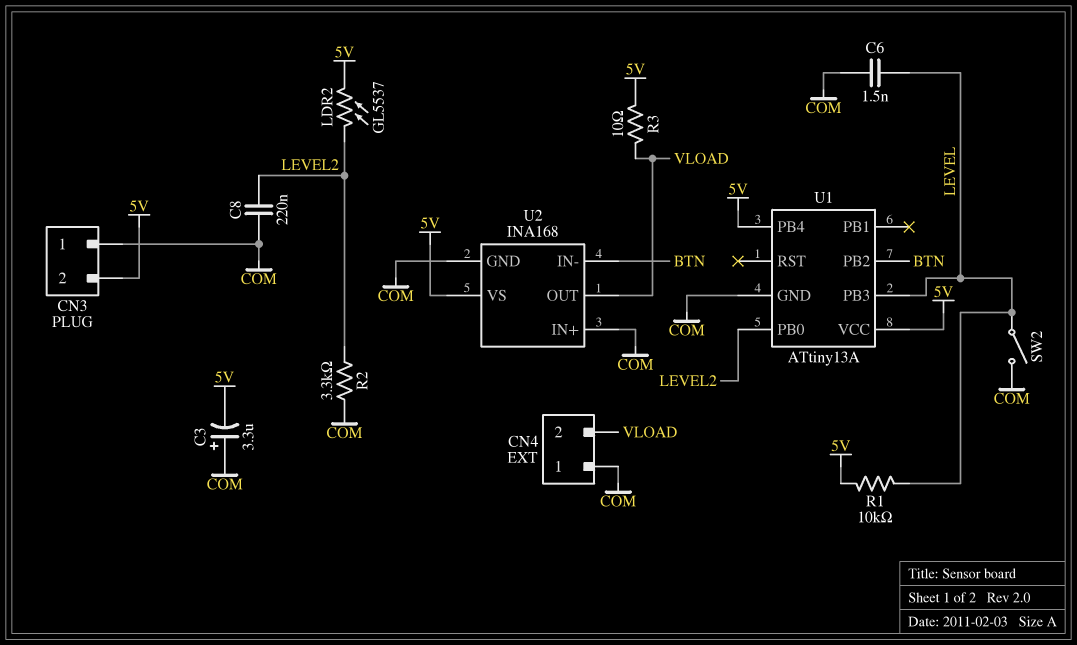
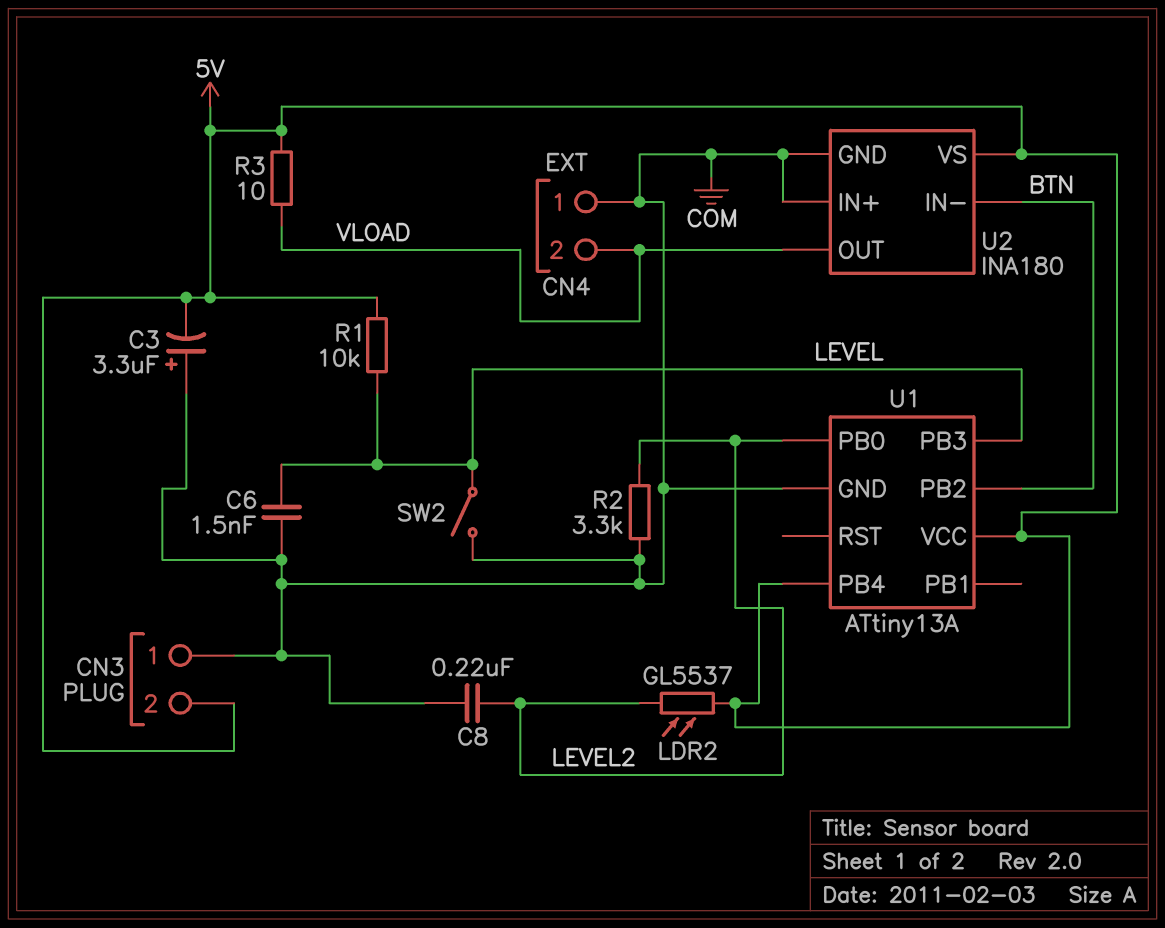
U2: INA168 -> INA180

